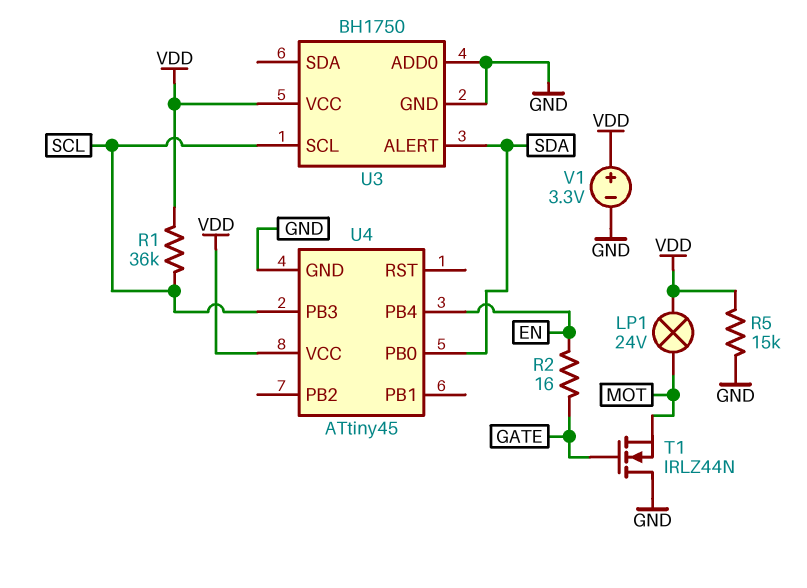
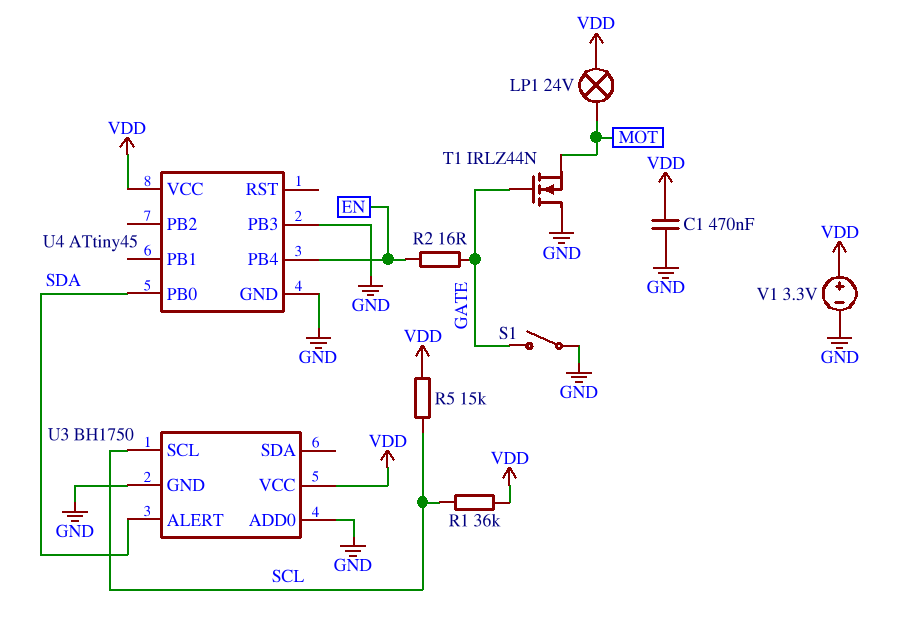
C1: none -> 470nF (GND, VDD)
R5: 15k (GND, VDD) -> 15k (SCL, VDD)
S1: none -> switch (GATE, GND)
U4 pin PB3: SCL -> GND

